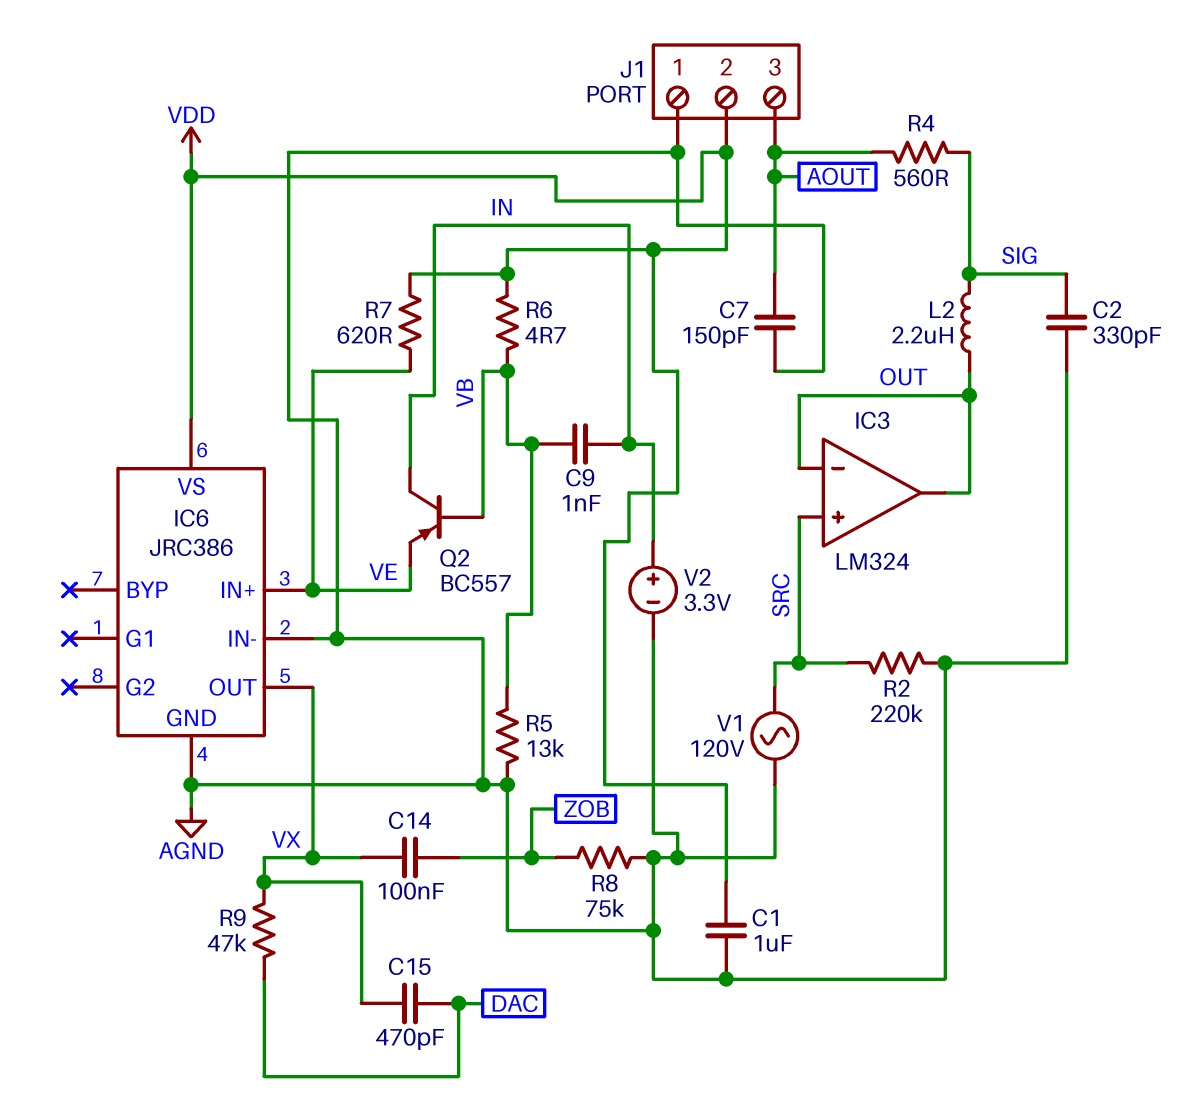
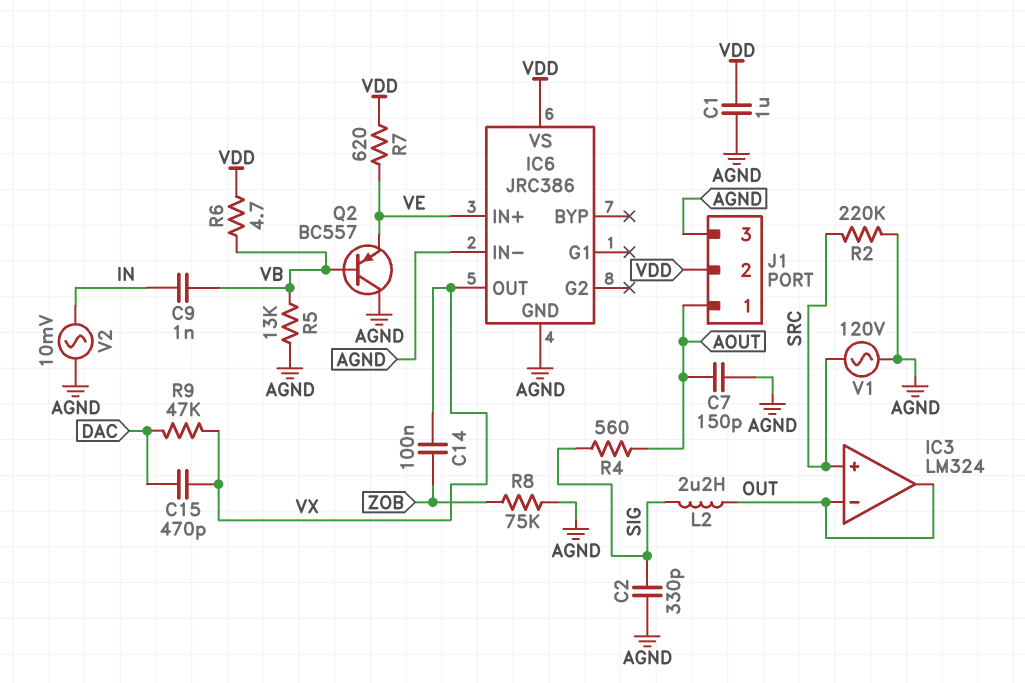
J1 pin 1: AGND -> AOUT
J1 pin 3: AOUT -> AGND
Q2: PNP BC557 (B VB, C IN, E VE) -> PNP BC557 (B VB, C AGND, E VE)
V2: 3.3V (plus IN, minus AGND) -> AC 10mV (AGND, IN)

